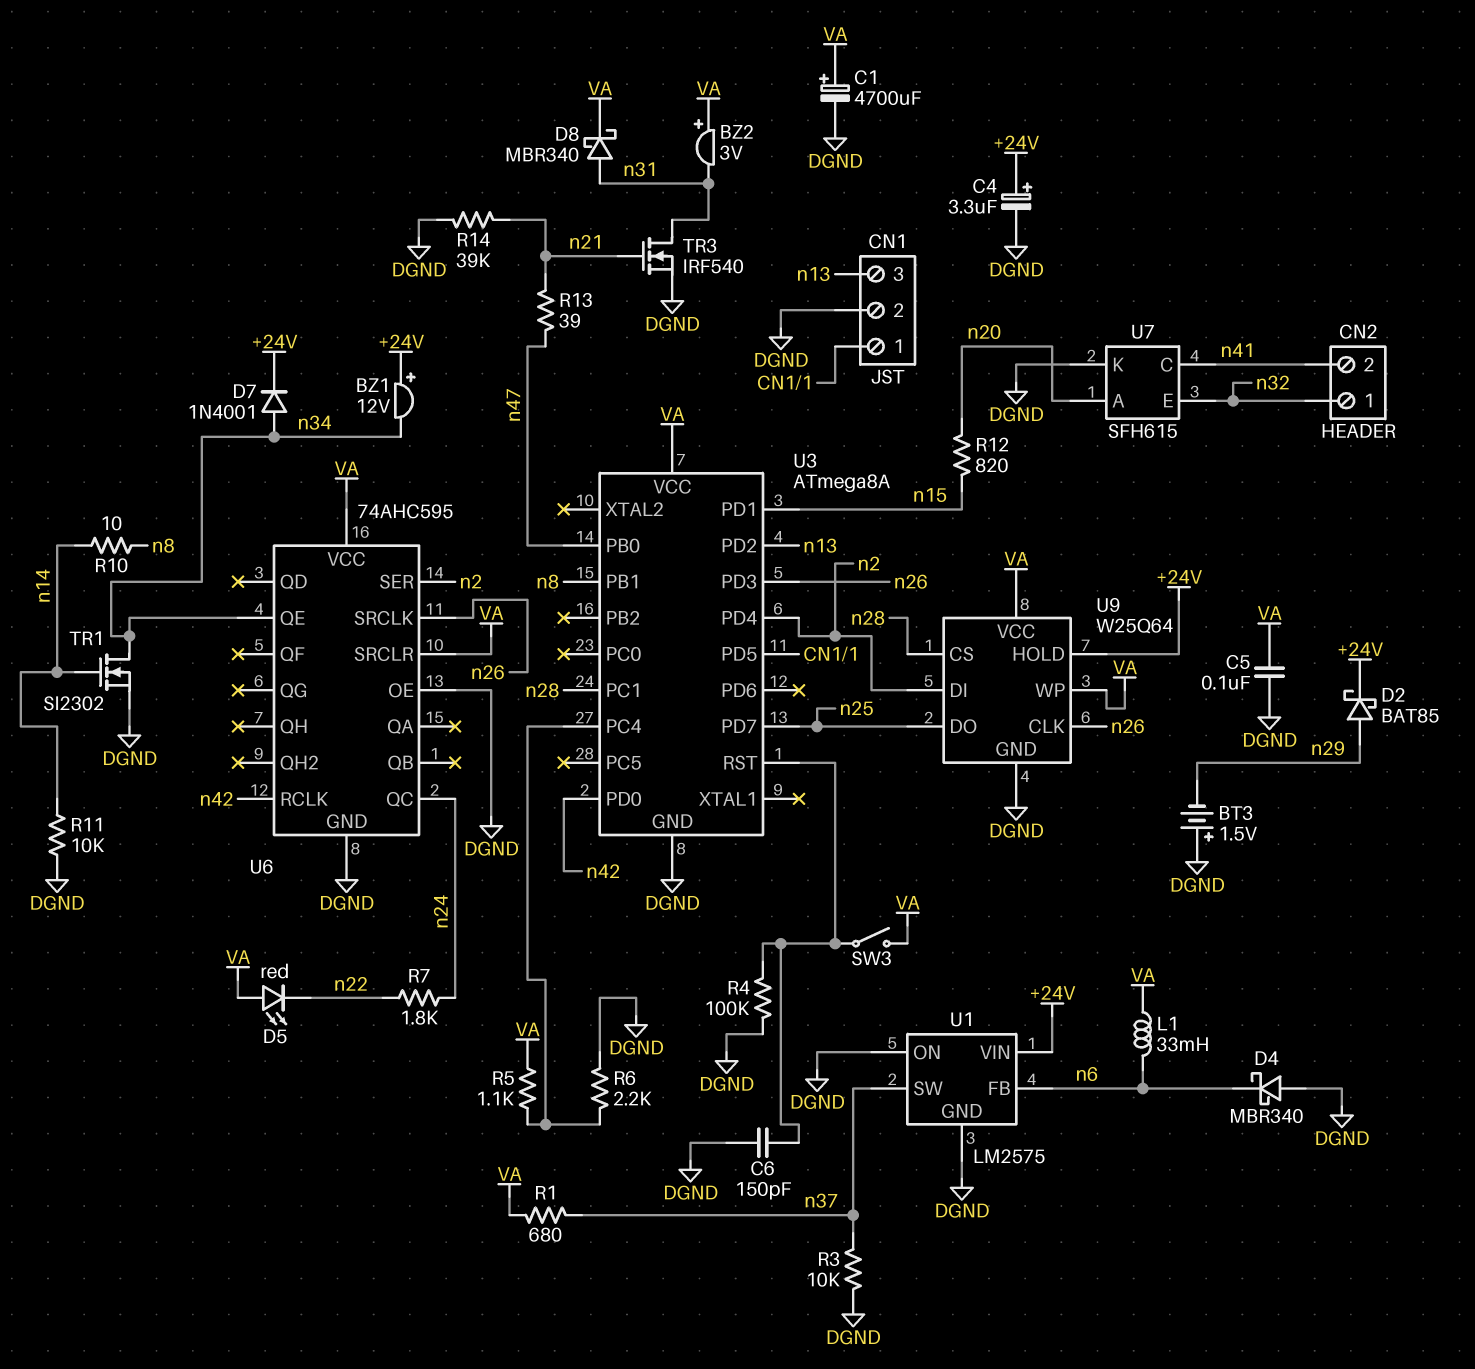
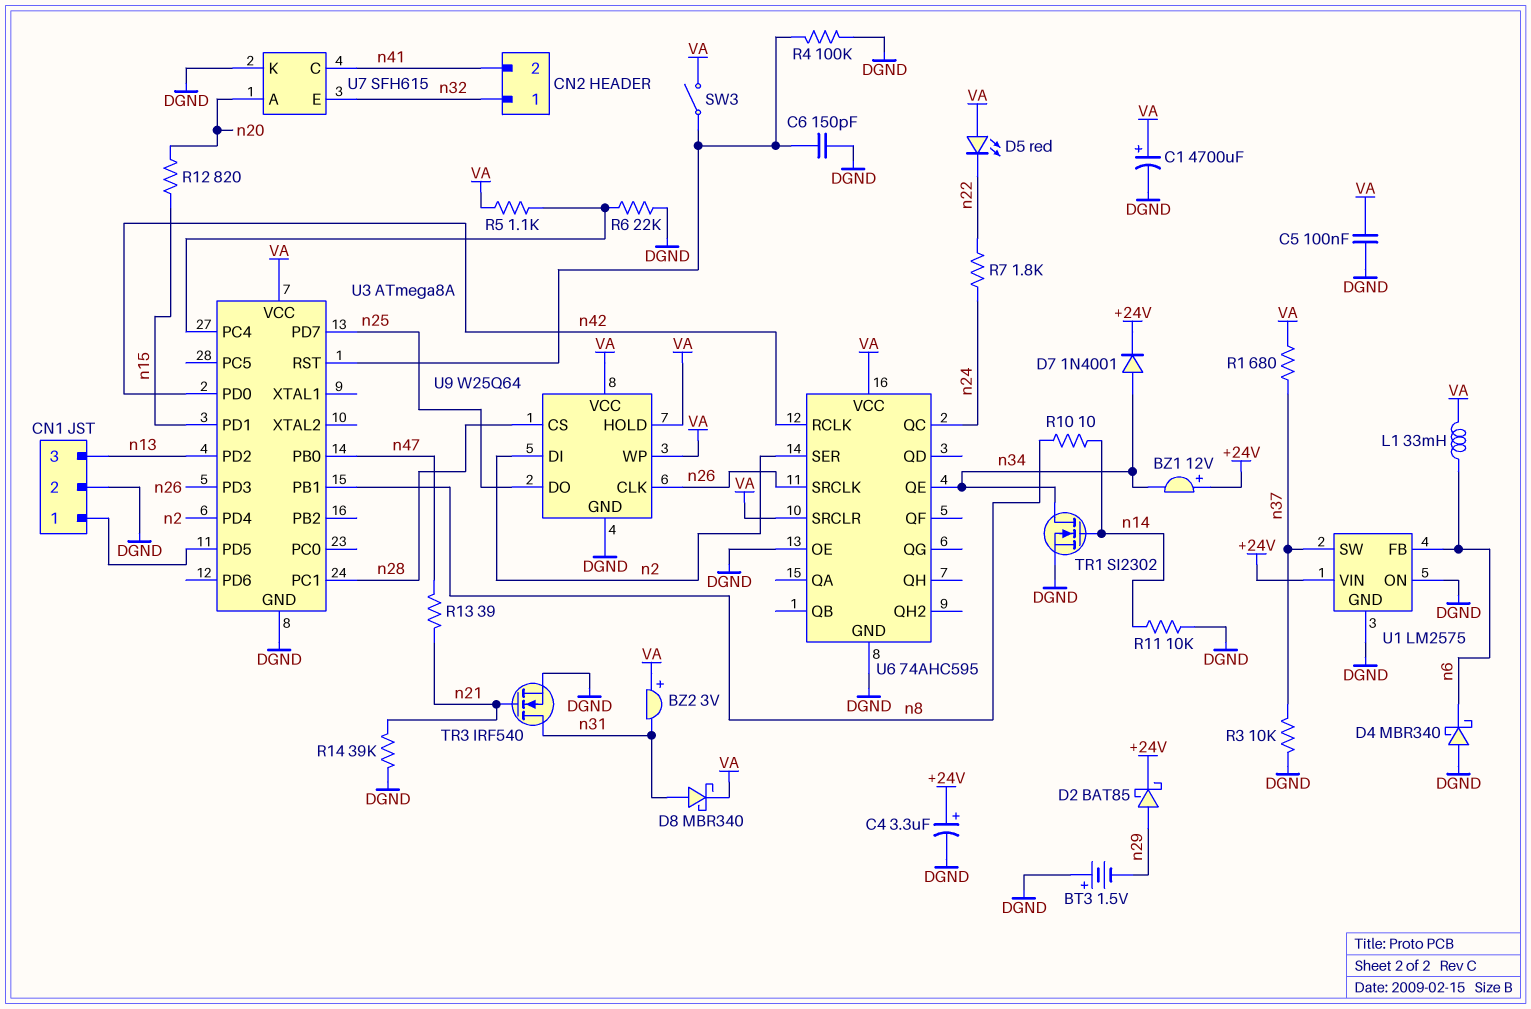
R6: 2.2k (DGND, U3/PC4) -> 22k (DGND, U3/PC4)
U9 pin HOLD: +24V -> VA

